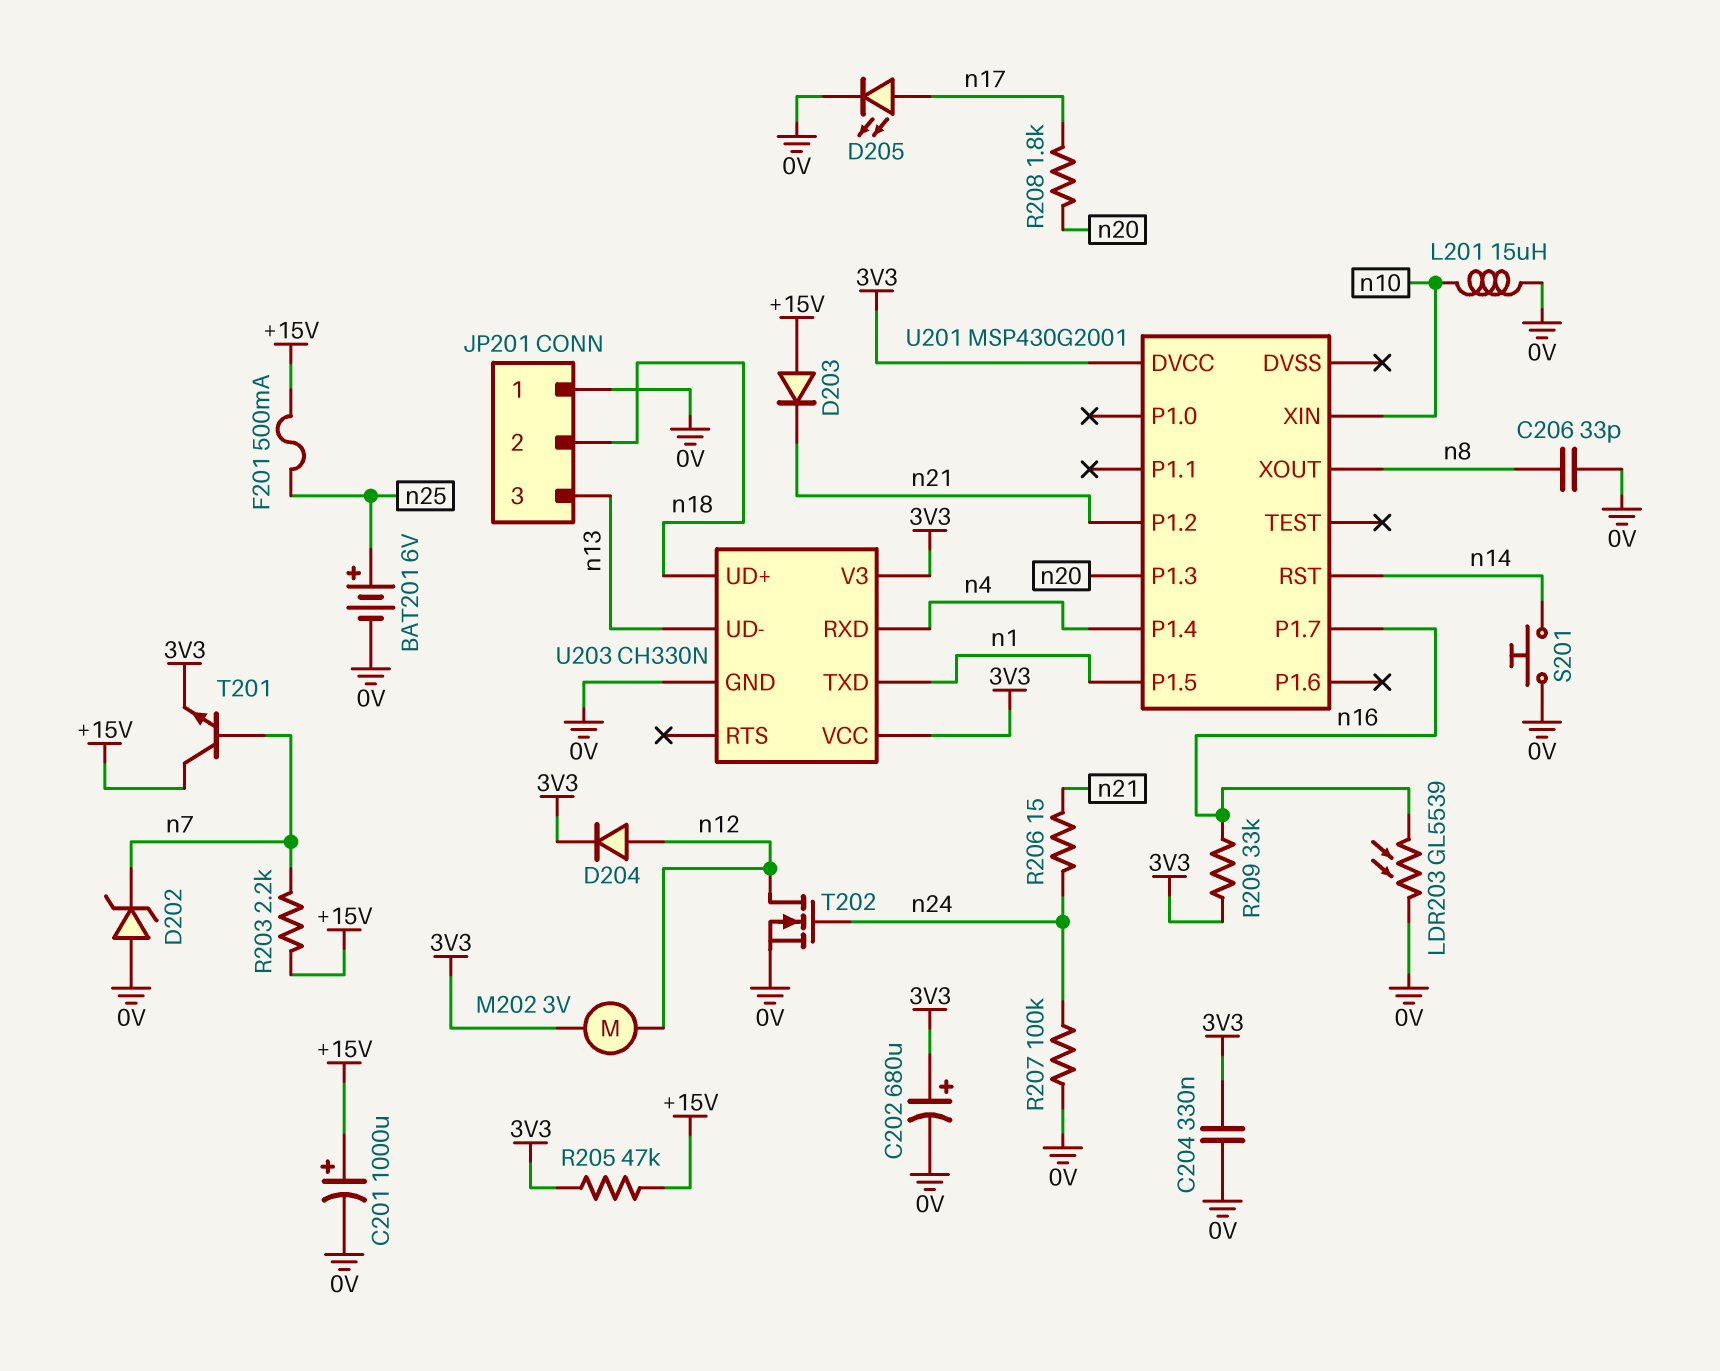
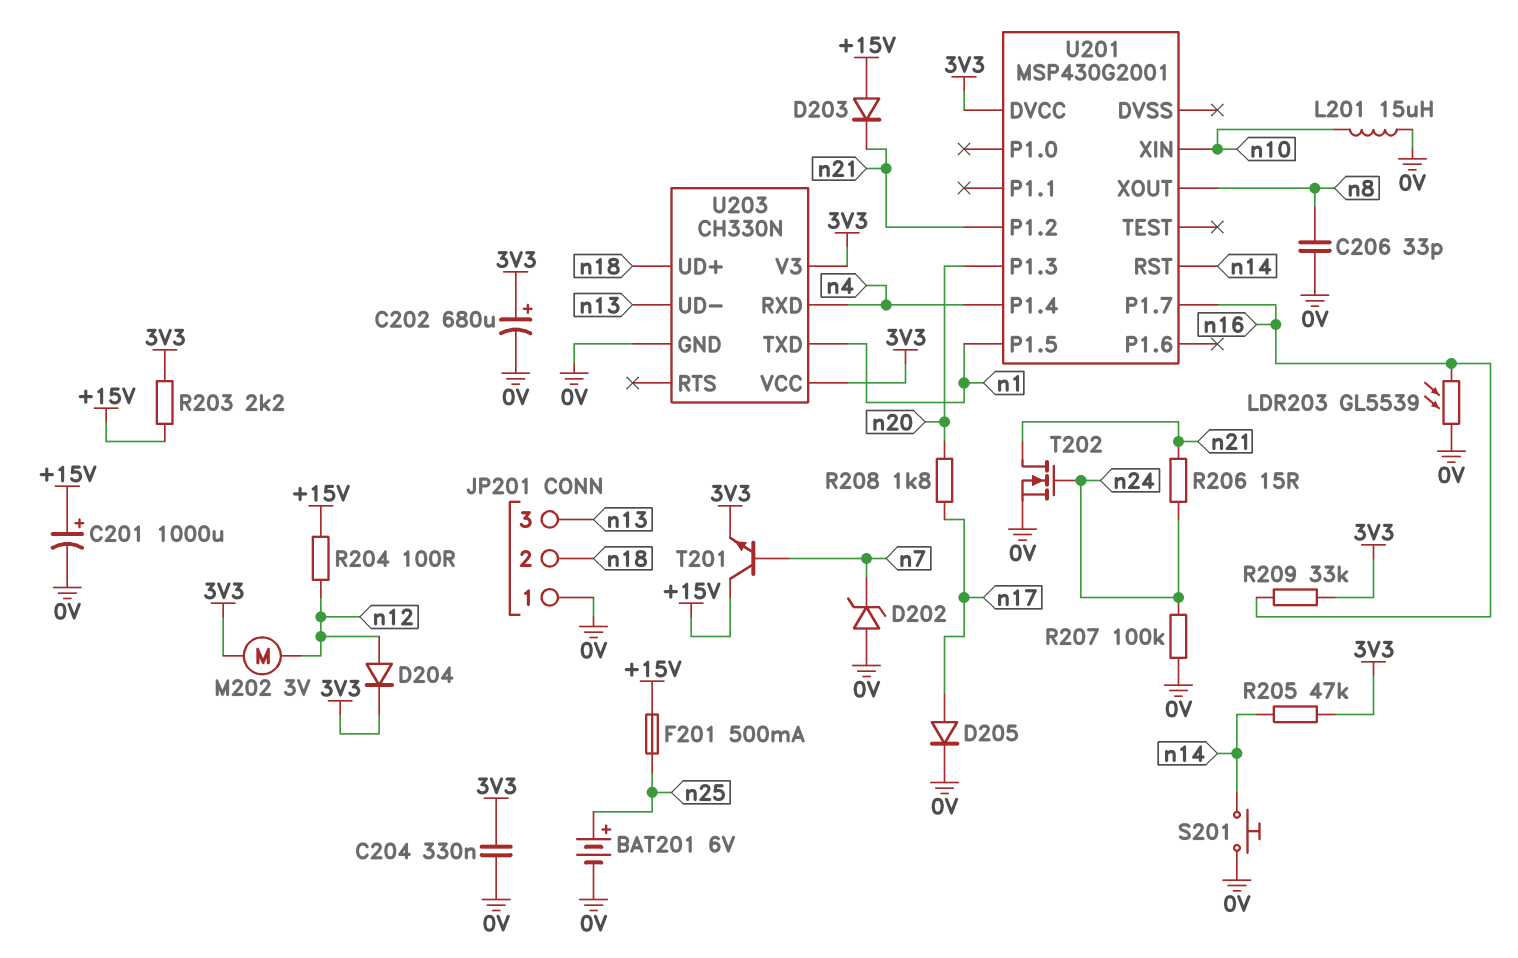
D205: LED (A n17, K 0V) -> diode (A n17, K 0V)
R203: 2.2k (+15V, n7) -> 2.2k (+15V, 3V3)
R204: none -> 100 (+15V, n12)
R205: 47k (+15V, 3V3) -> 47k (3V3, n14)
T202: NMOS (G n24, D n12, S 0V) -> NMOS (G n24, D n21, S 0V)

